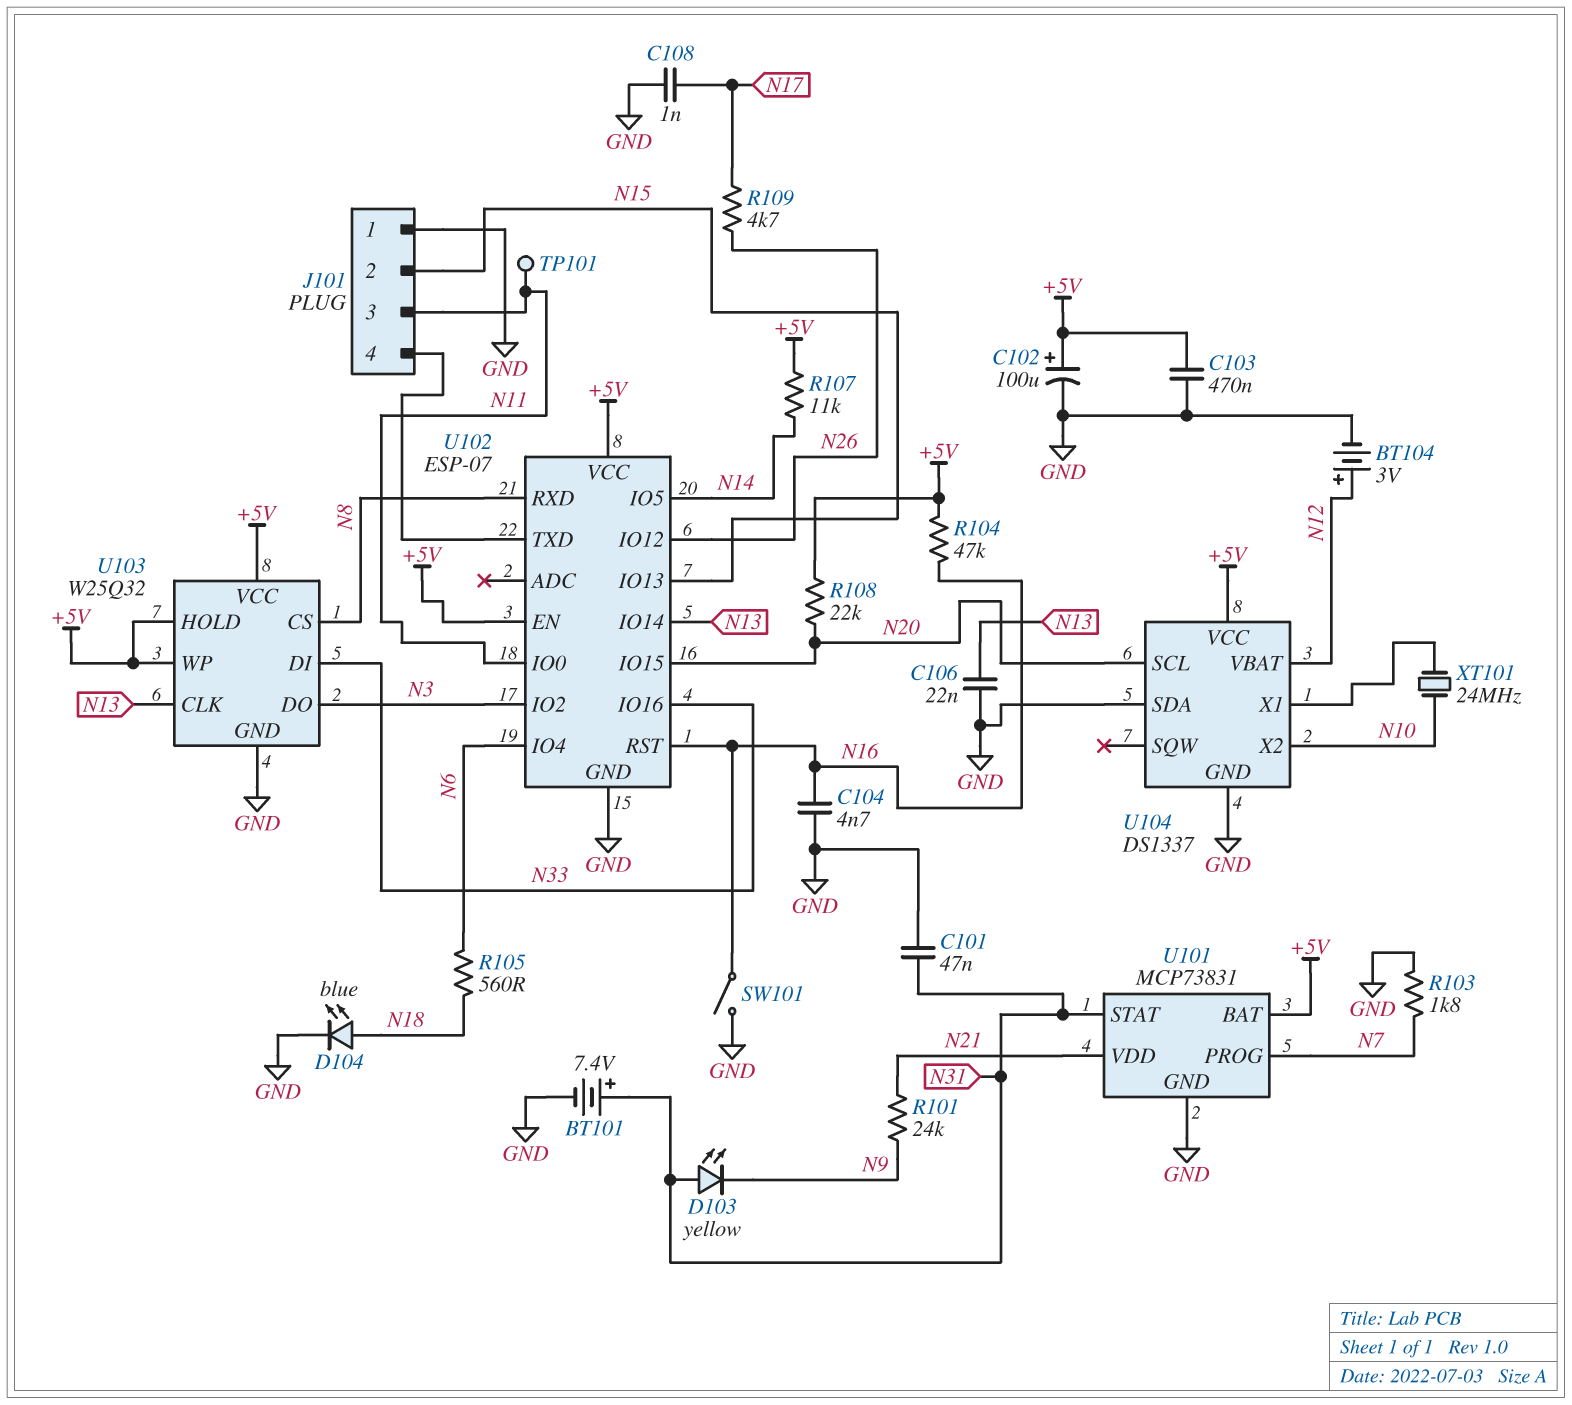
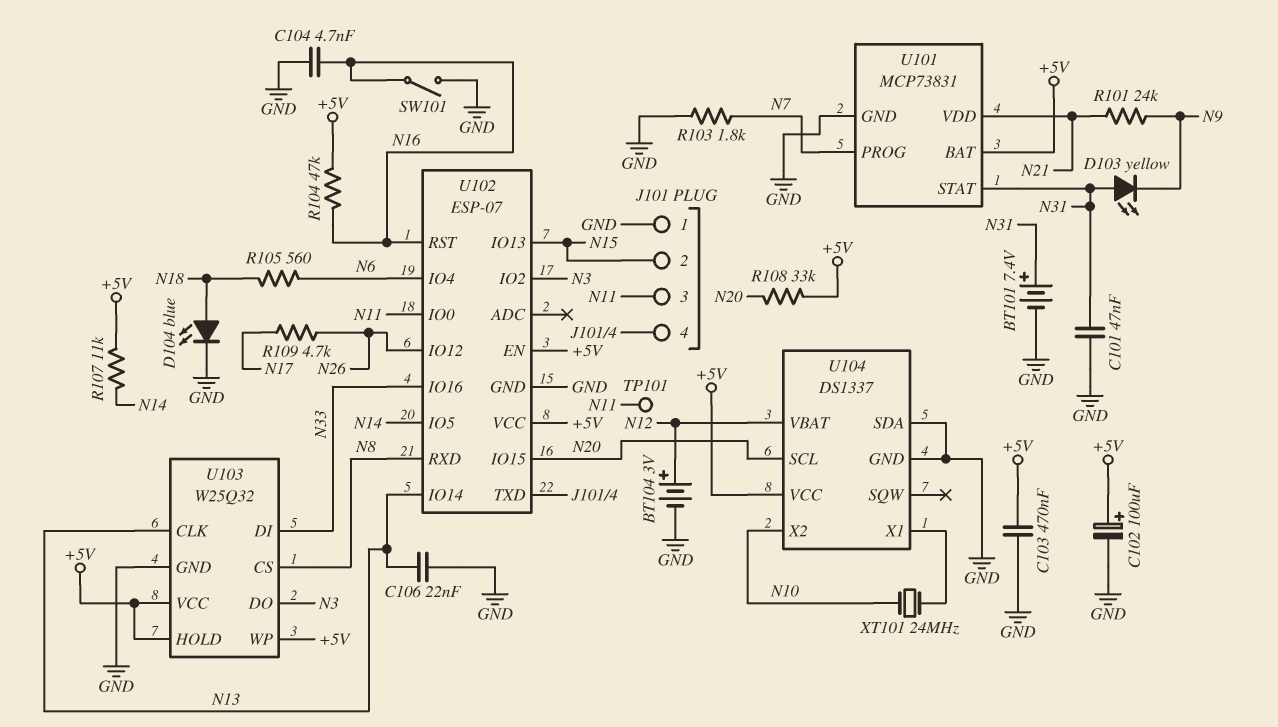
C108: 1nF (GND, N17) -> none
R108: 22k (+5V, N20) -> 33k (+5V, N20)

